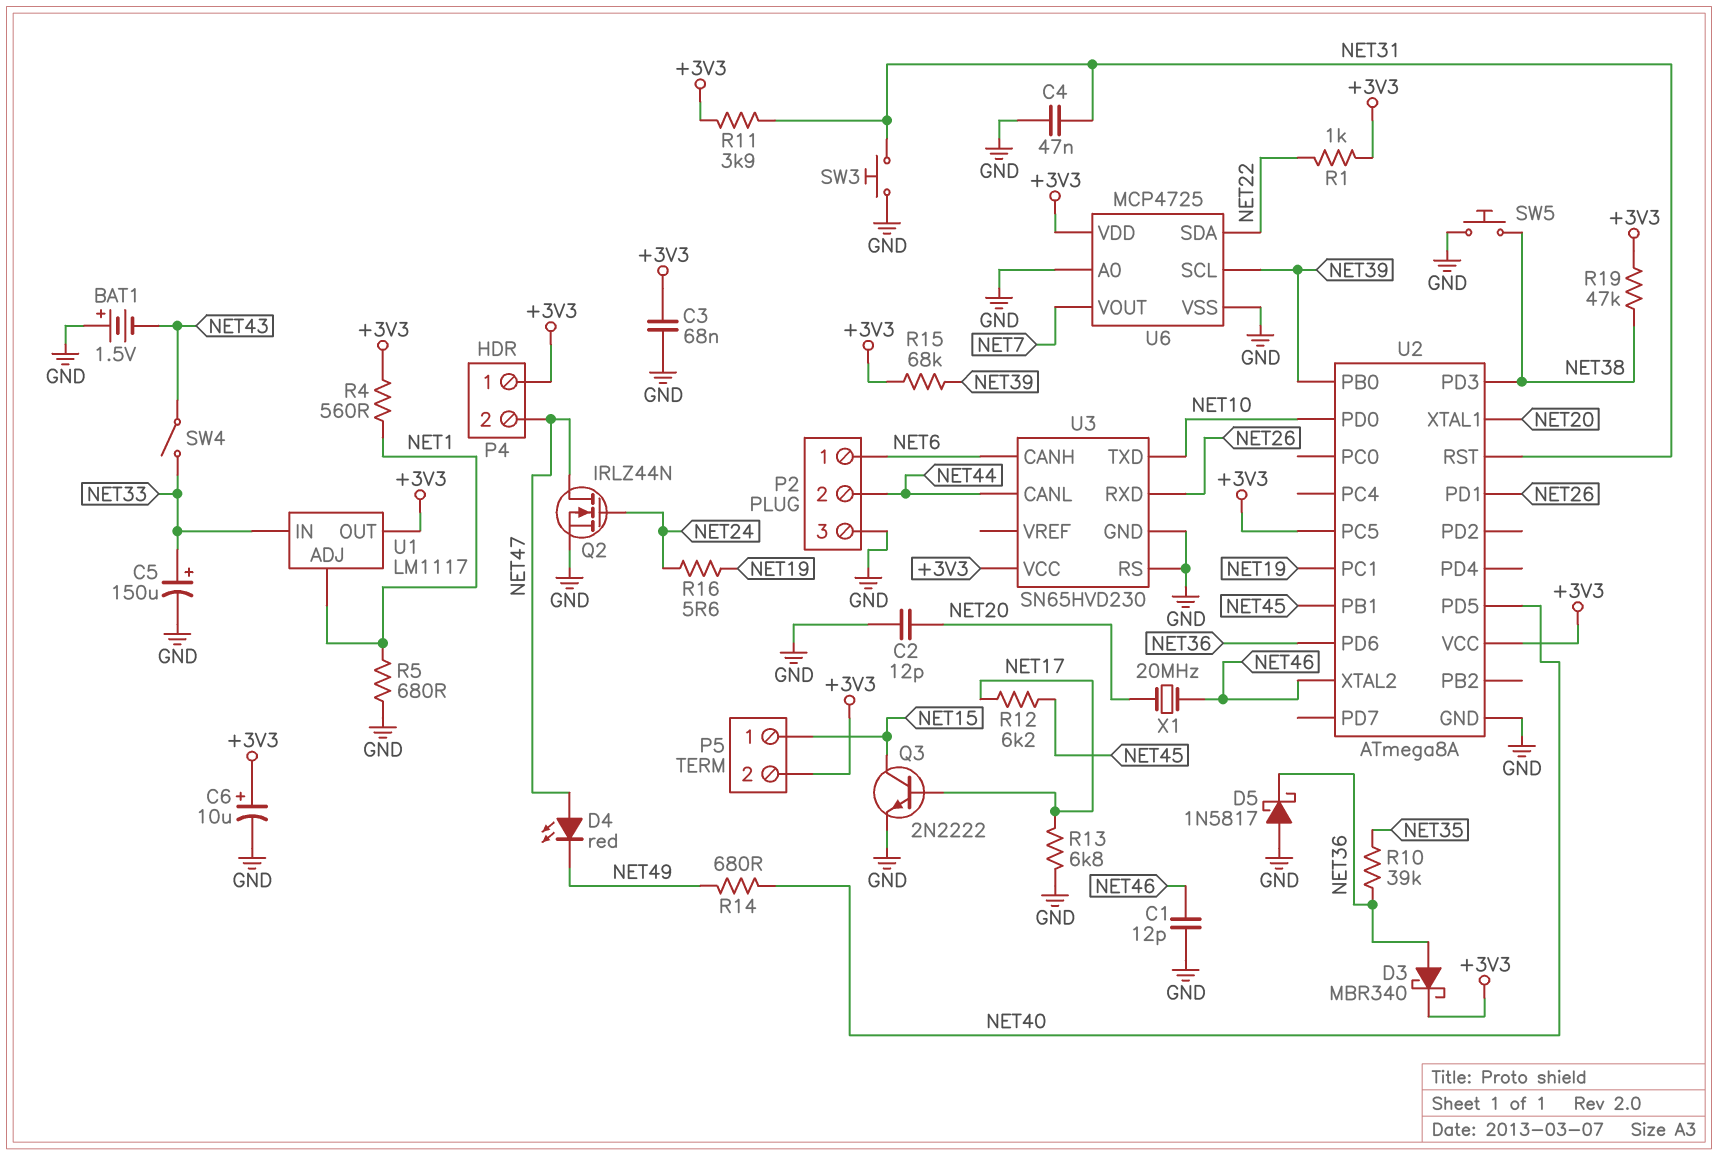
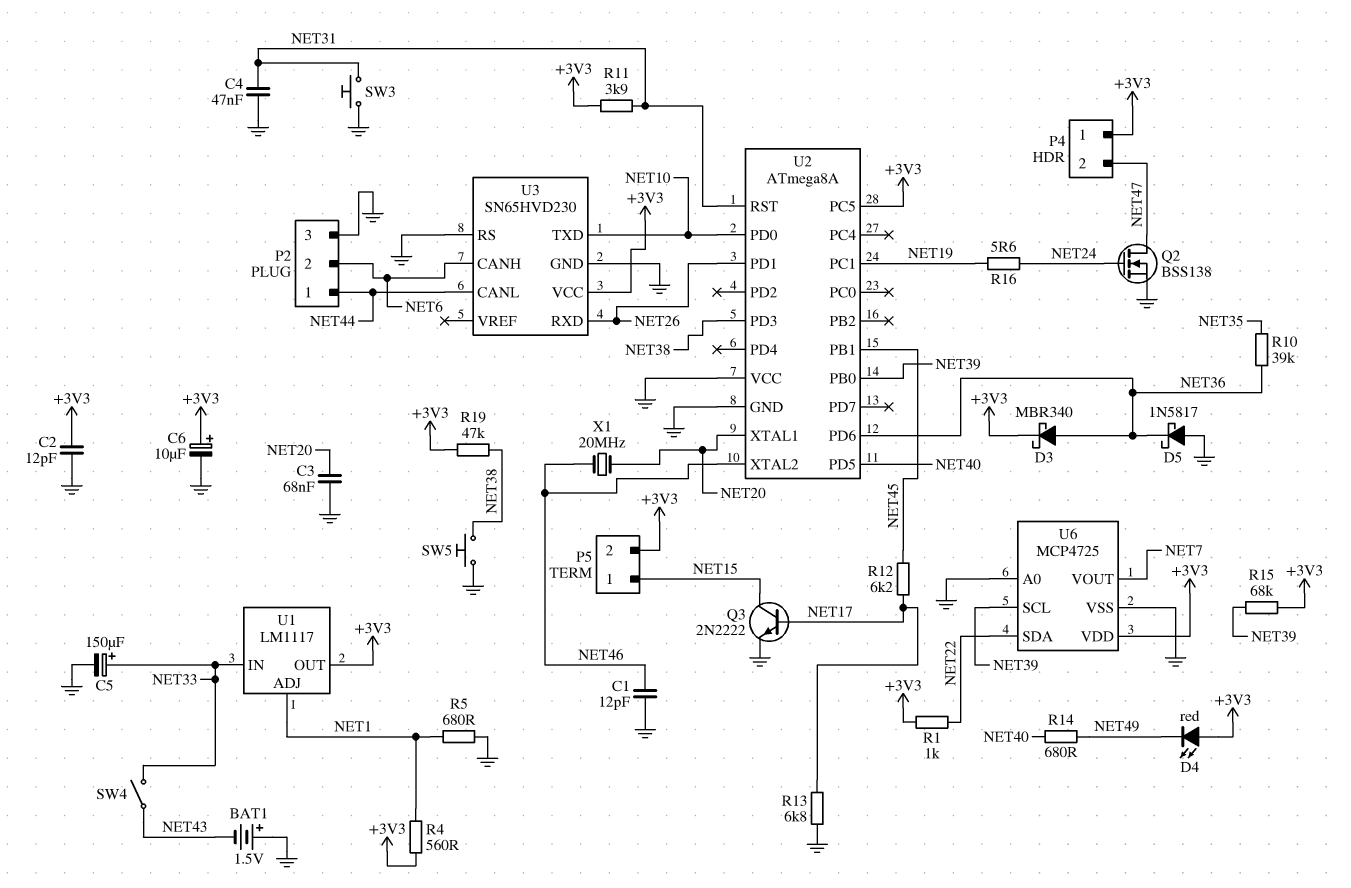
C2: 12pF (GND, NET20) -> 12pF (+3V3, GND)
C3: 68nF (+3V3, GND) -> 68nF (GND, NET20)
D4: LED red (A NET47, K NET49) -> LED red (A +3V3, K NET49)
P2 pin 1: NET6 -> NET44
P2 pin 2: NET44 -> NET6
Q2: NMOS IRLZ44N (G NET24, D NET47, S GND) -> NMOS BSS138 (G NET24, D NET47, S GND)
U2 pin VCC: +3V3 -> GND

